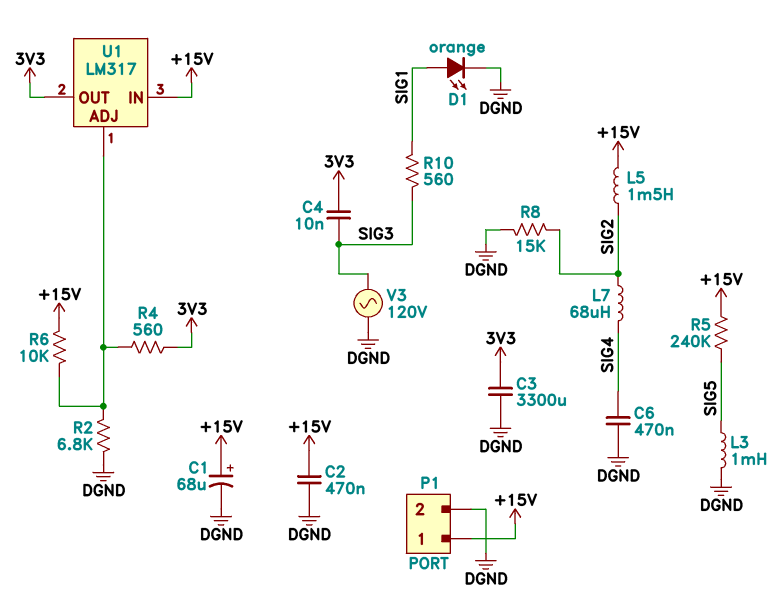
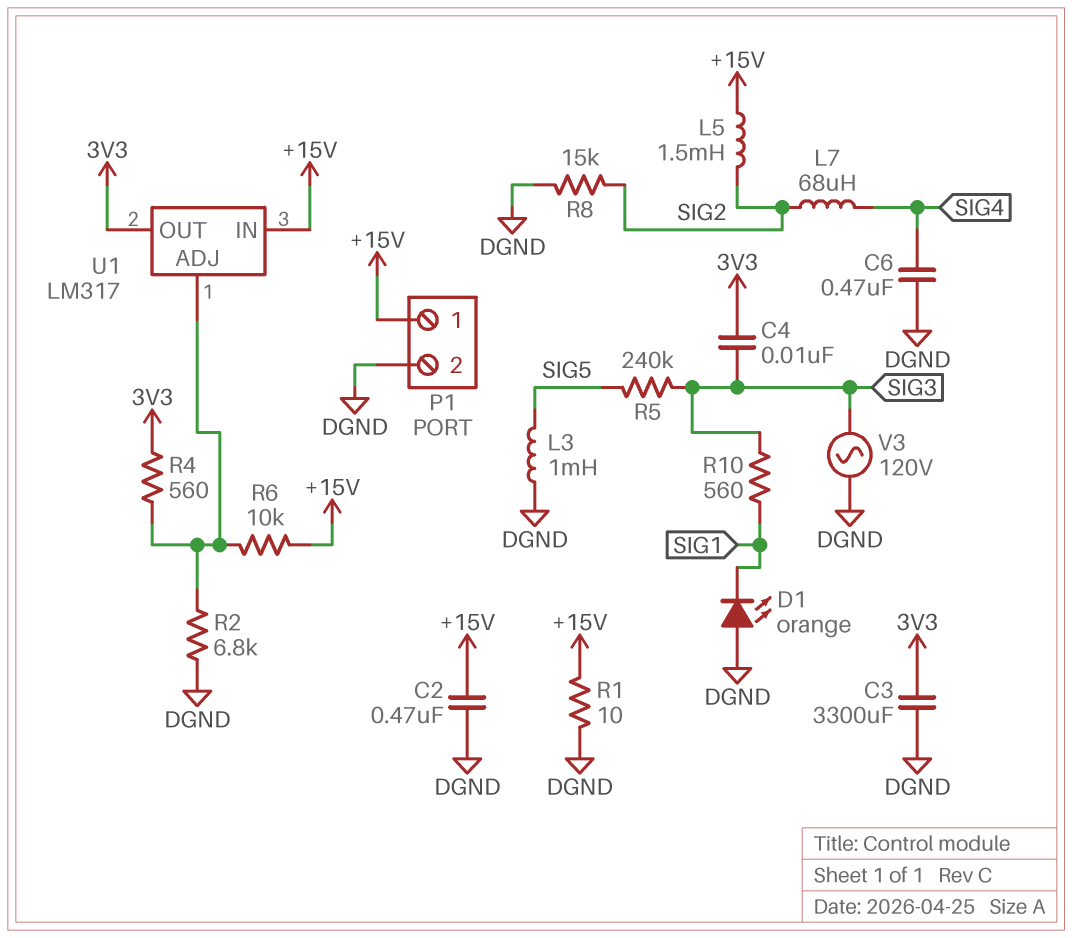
C1: 68uF (plus +15V, minus DGND) -> none
D1: LED orange (A SIG1, K DGND) -> LED orange (A DGND, K SIG1)
R1: none -> 10 (+15V, DGND)
R5: 240k (+15V, SIG5) -> 240k (SIG3, SIG5)

